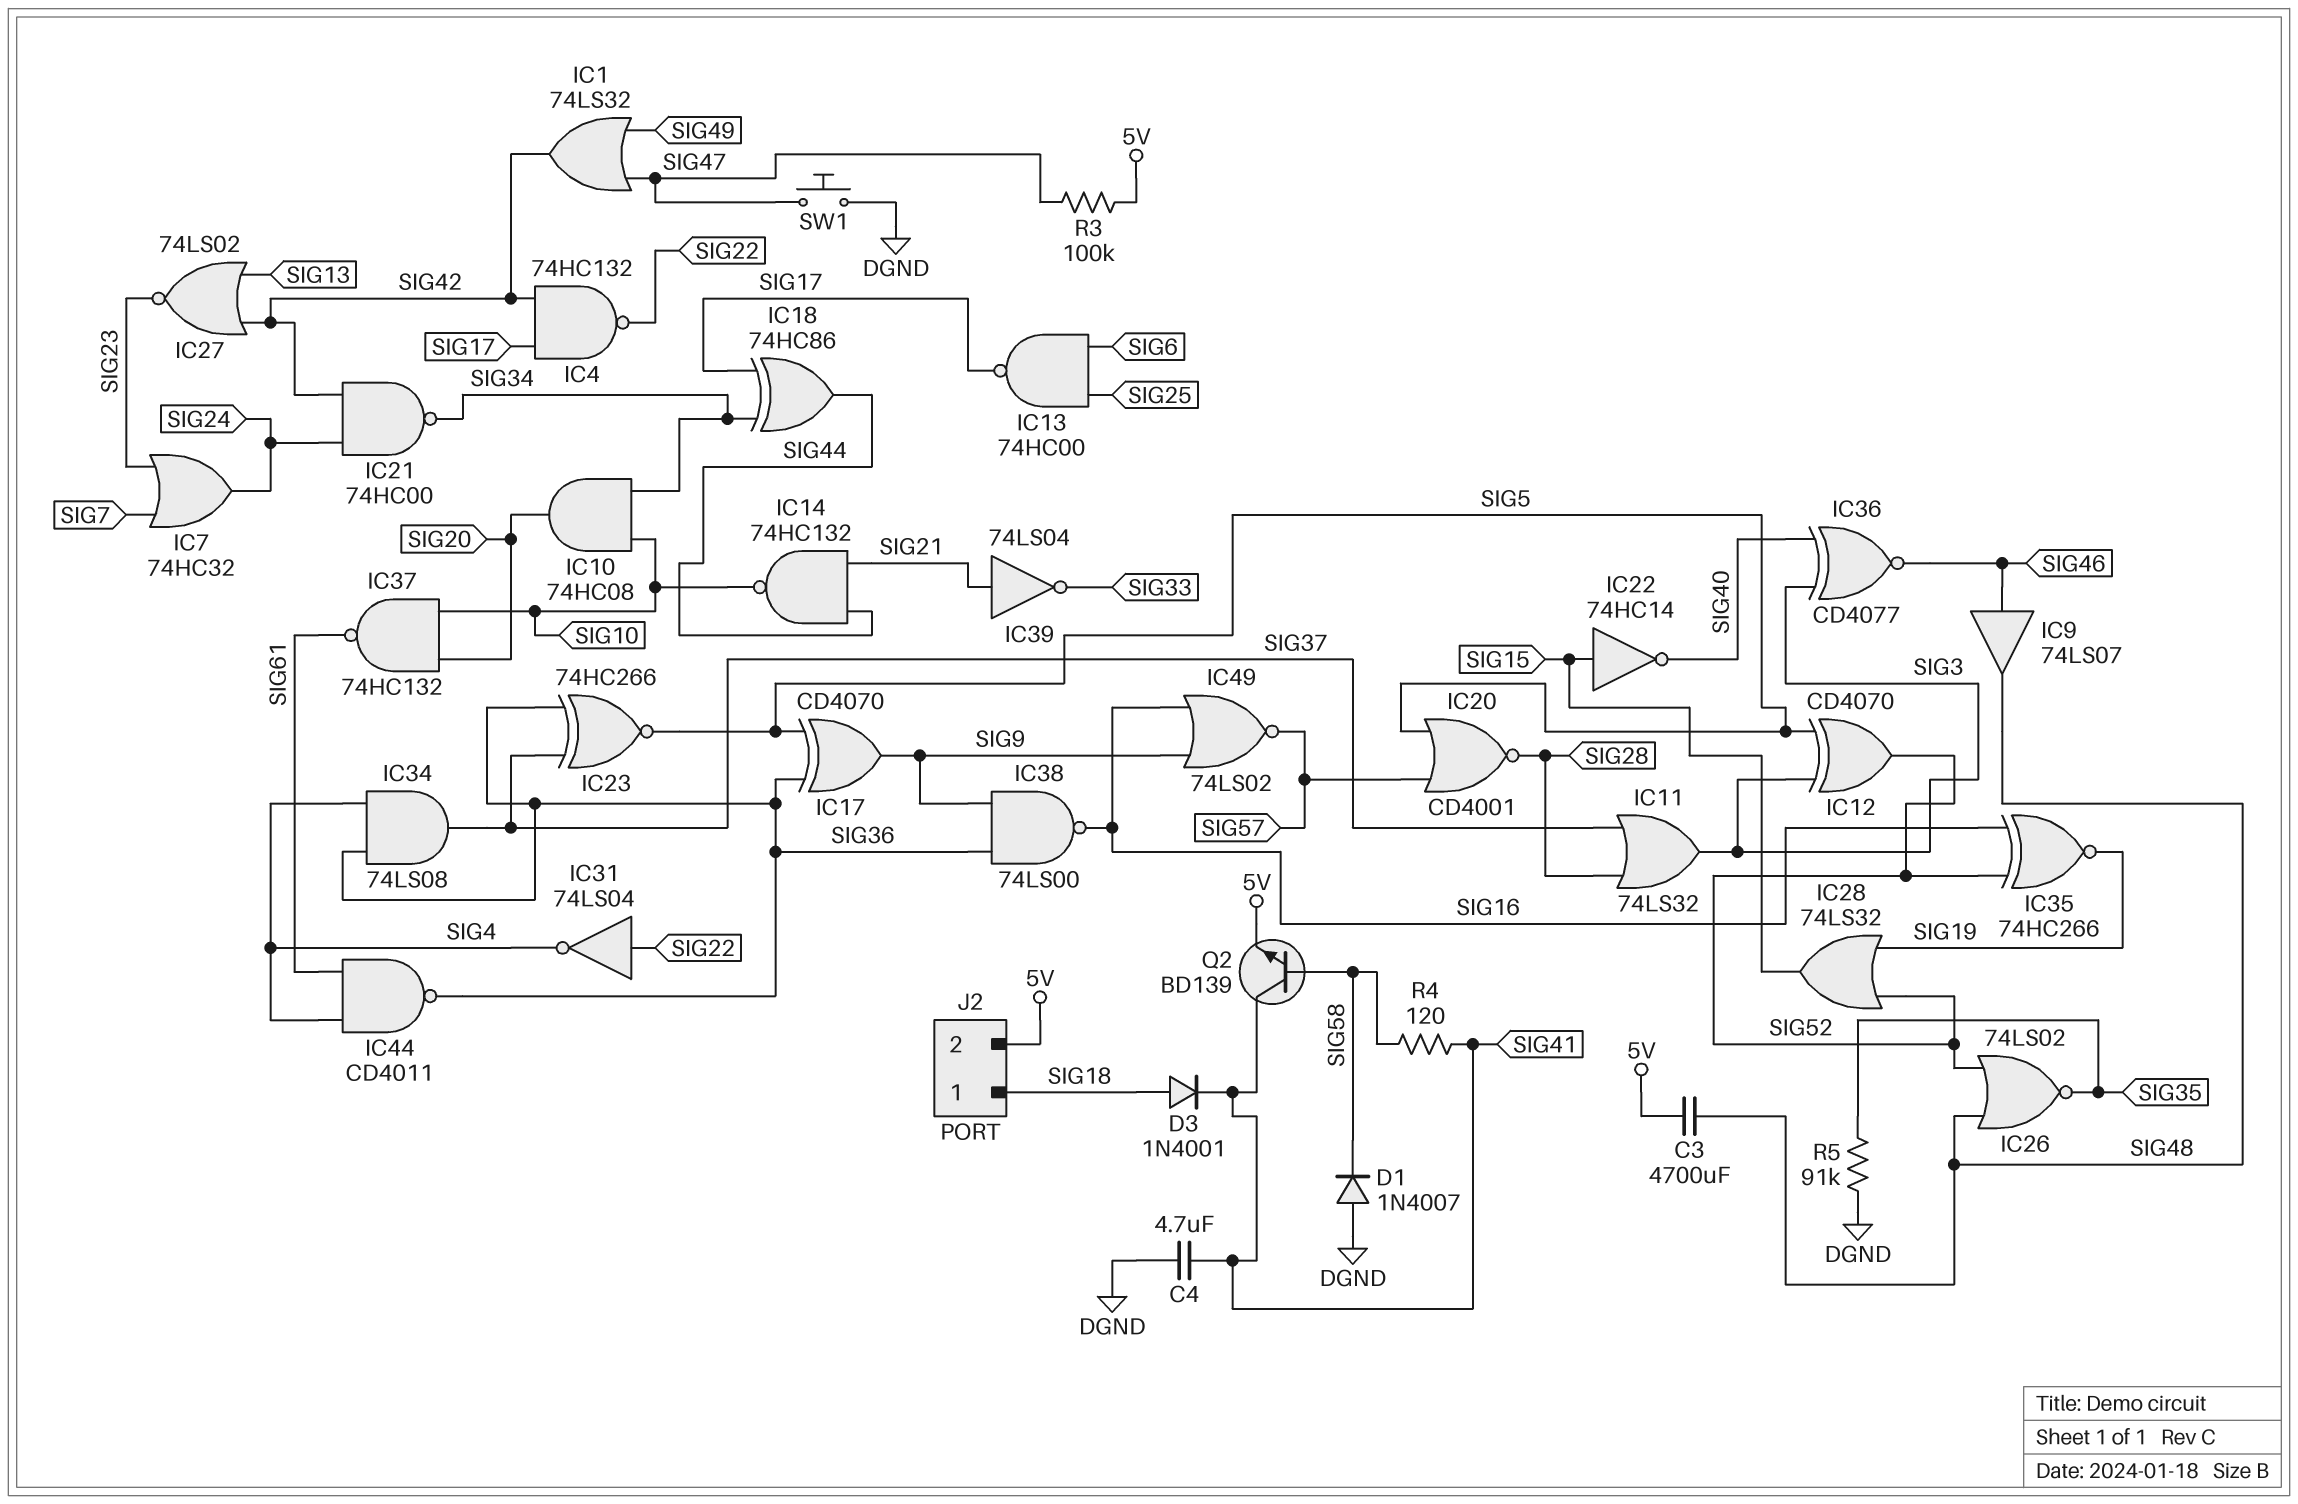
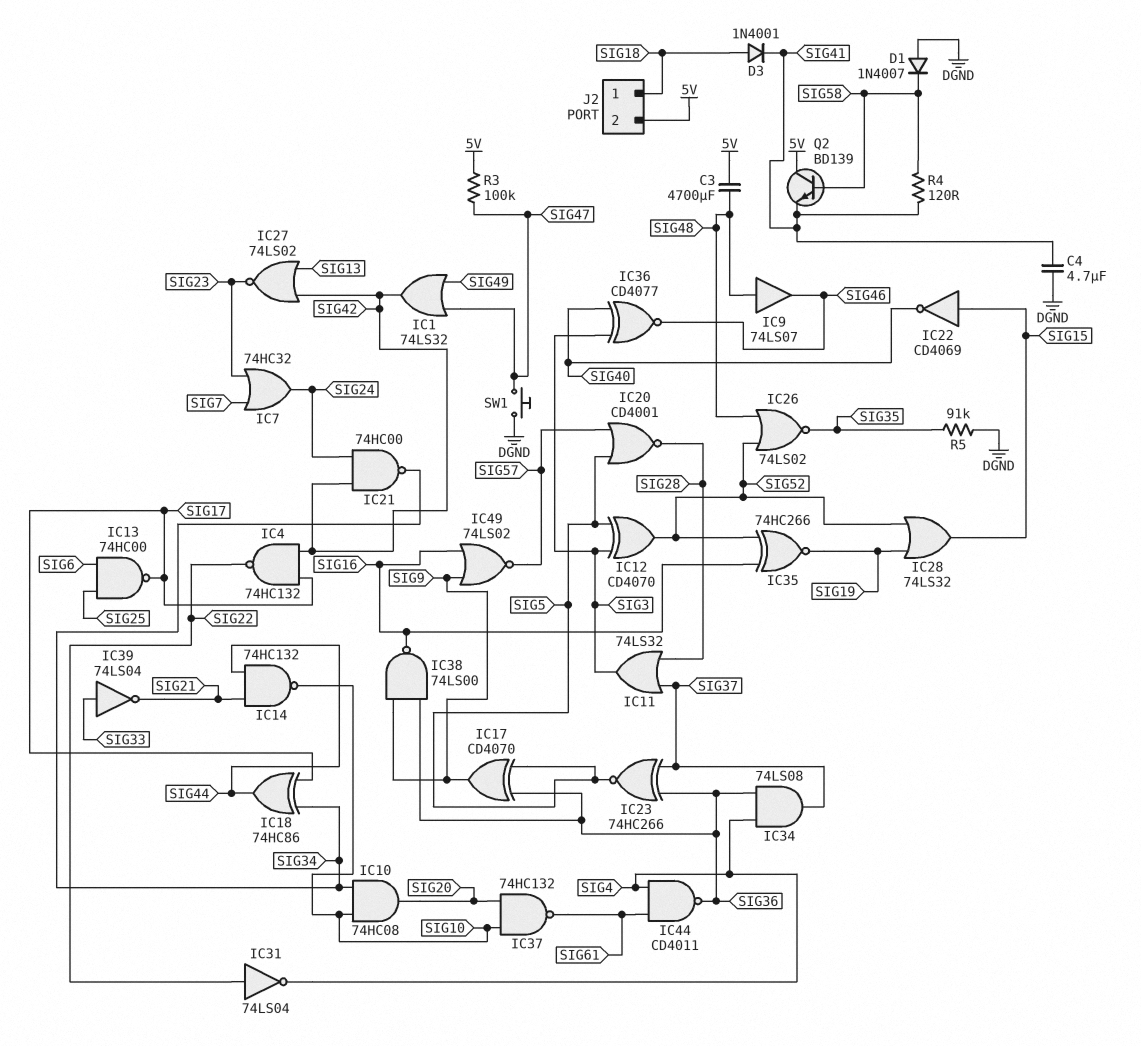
IC9: buffer 74LS07 (in SIG46, out SIG48) -> buffer 74LS07 (in SIG48, out SIG46)
IC22: NOT 74HC14 (in SIG15, out SIG40) -> NOT CD4069 (in SIG15, out SIG40)
IC39: NOT 74LS04 (in SIG21, out SIG33) -> NOT 74LS04 (in SIG33, out SIG21)
Q2: NPN BD139 (B SIG58, C SIG41, E 5V) -> NPN BD139 (B SIG58, C 5V, E SIG41)

